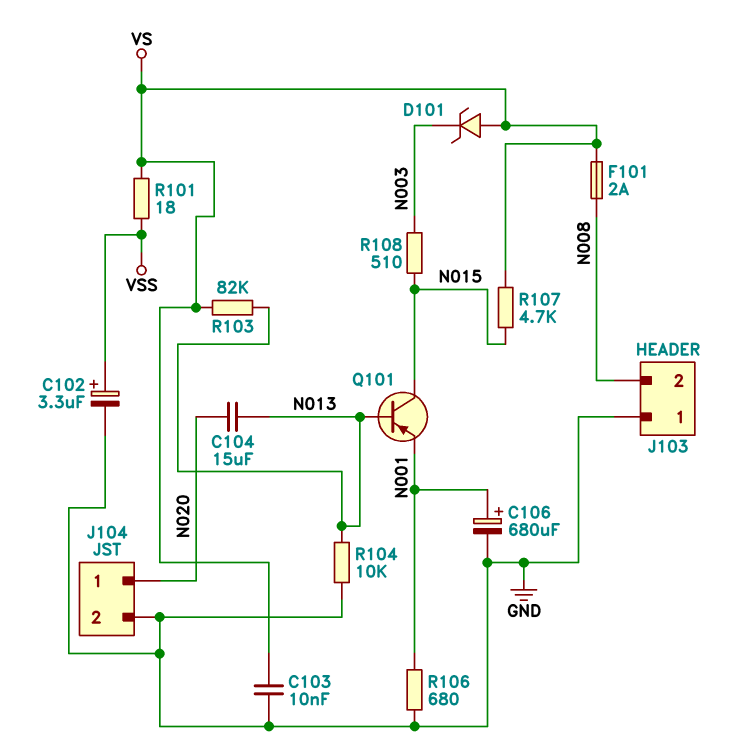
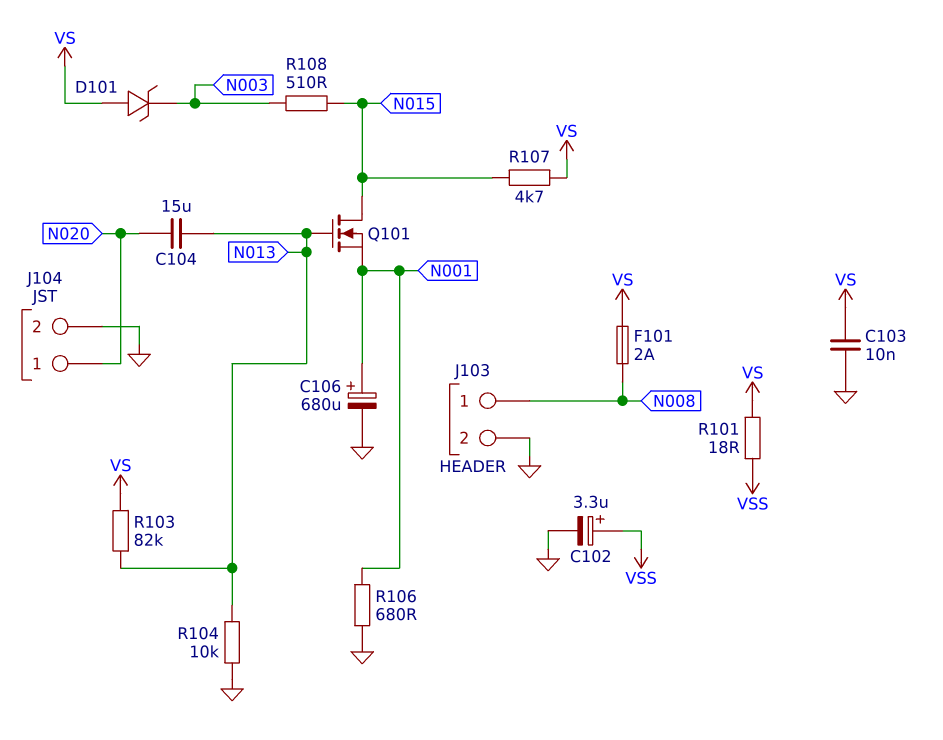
J103 pin 1: GND -> N008
J103 pin 2: N008 -> GND
Q101: PNP (B N013, C N015, E N001) -> NMOS (G N013, D N015, S N001)

